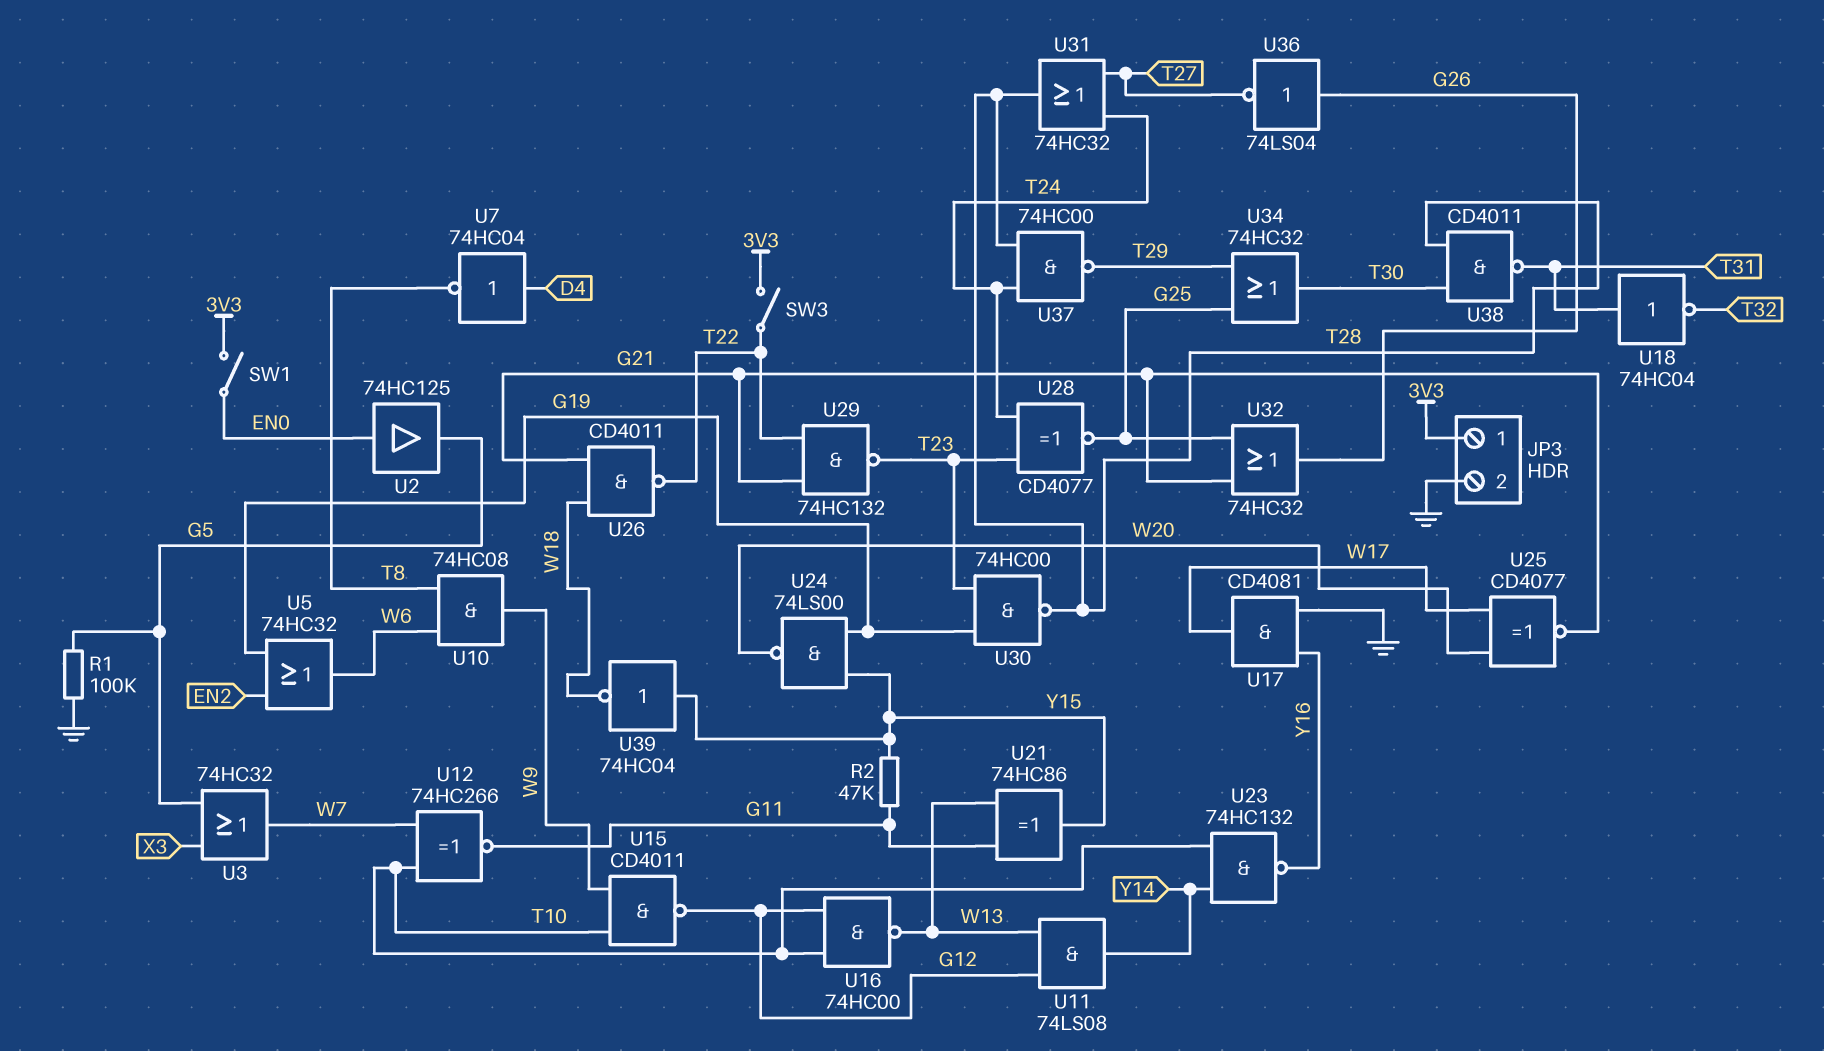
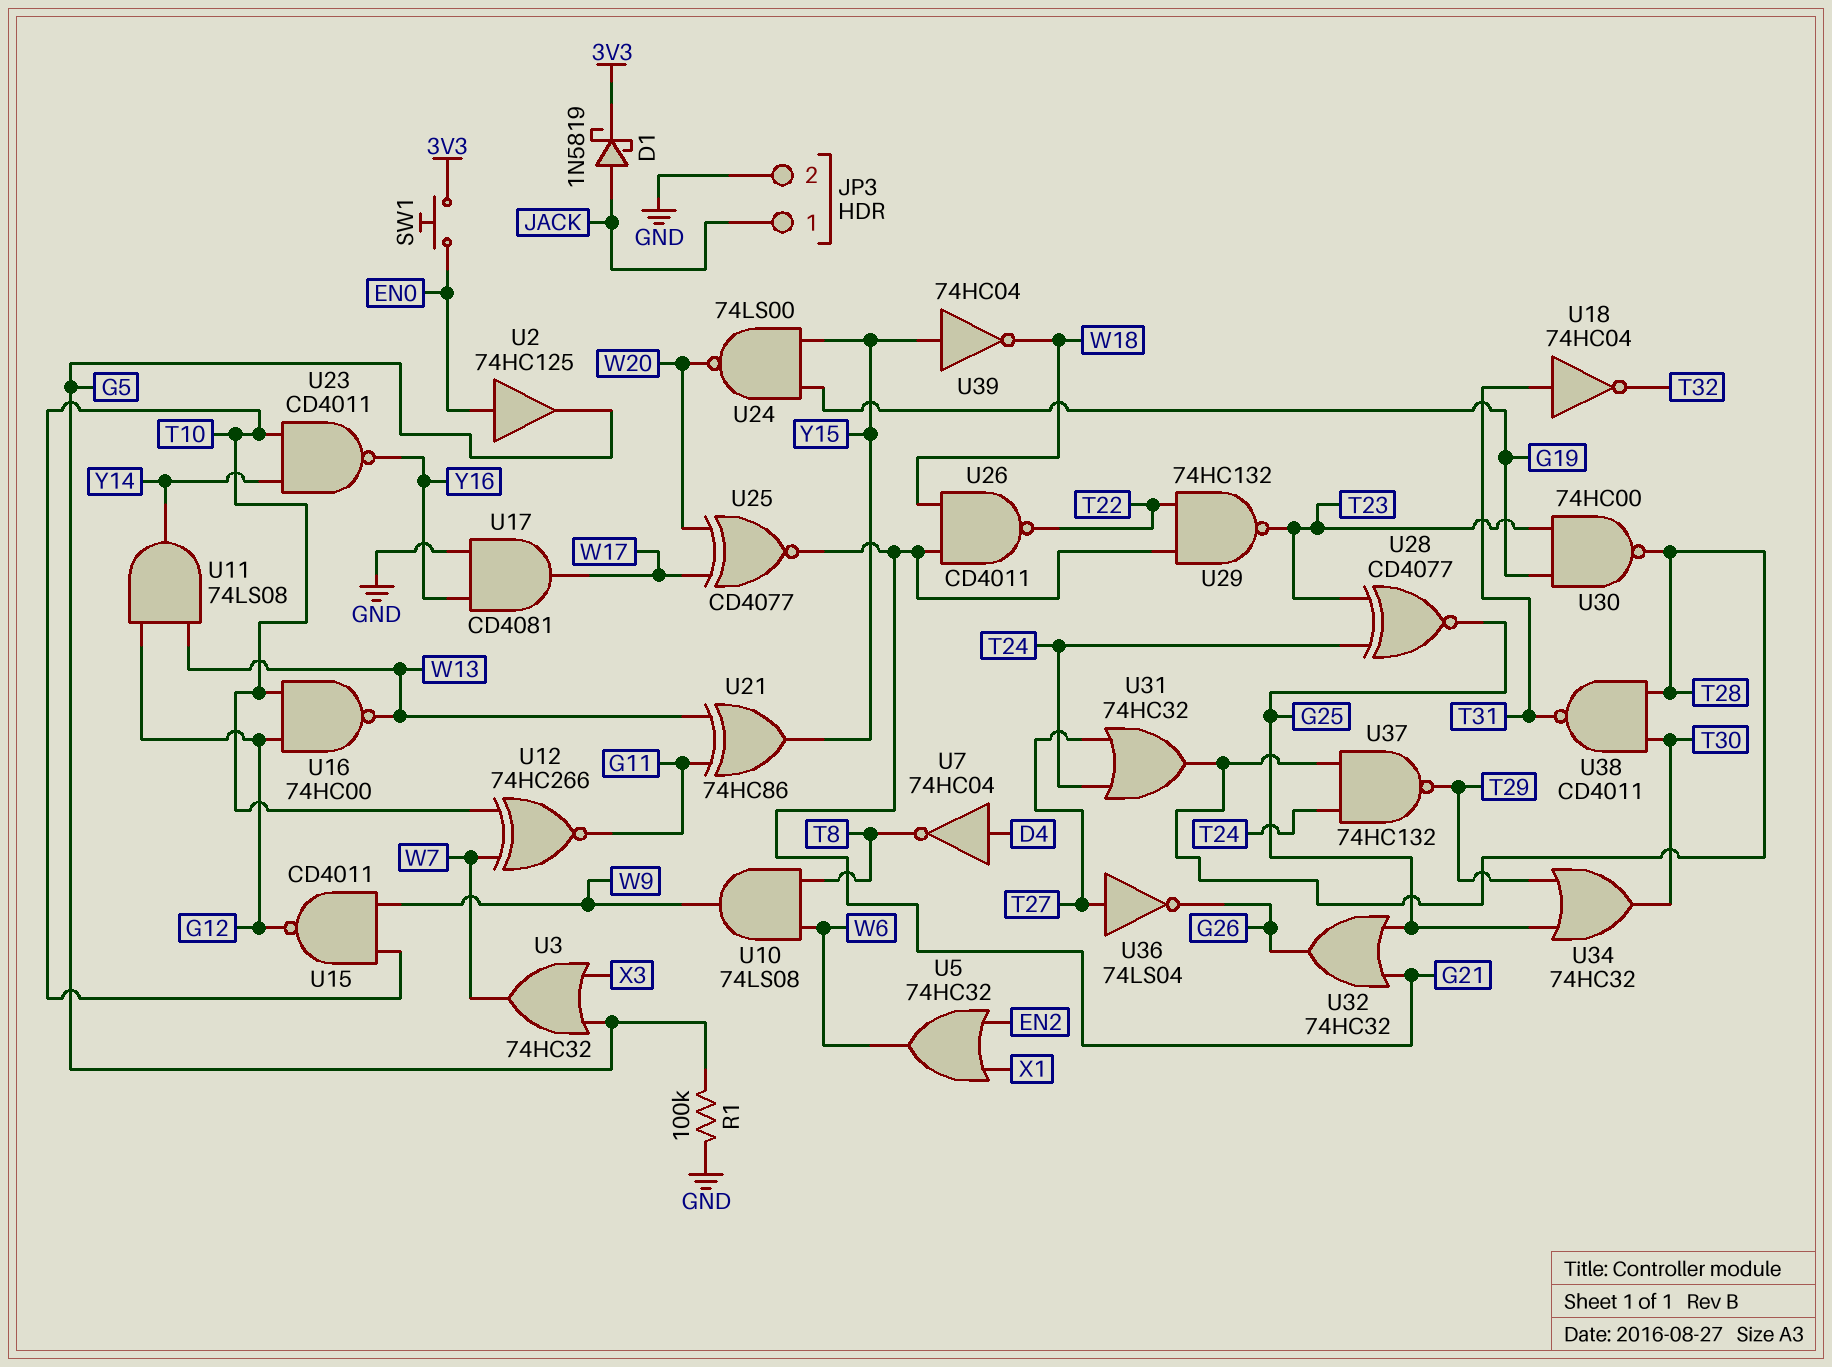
D1: none -> schottky 1N5819 (A JACK, K 3V3)
JP3 pin 1: 3V3 -> JACK
R2: 47k (G11, Y15) -> none
SW1: switch (3V3, EN0) -> button (3V3, EN0)
SW3: switch (3V3, T22) -> none
U5: OR 74HC32 (in EN2, in G19, out W6) -> OR 74HC32 (in EN2, in X1, out W6)
U10: AND 74HC08 (in T8, in W6, out W9) -> AND 74LS08 (in T8, in W6, out W9)
U23: NAND 74HC132 (in T10, in Y14, out Y16) -> NAND CD4011 (in T10, in Y14, out Y16)
U36: NOT 74LS04 (in G26, out T27) -> NOT 74LS04 (in T27, out G26)
U37: NAND 74HC00 (in T24, in T28, out T29) -> NAND 74HC132 (in T24, in T28, out T29)

